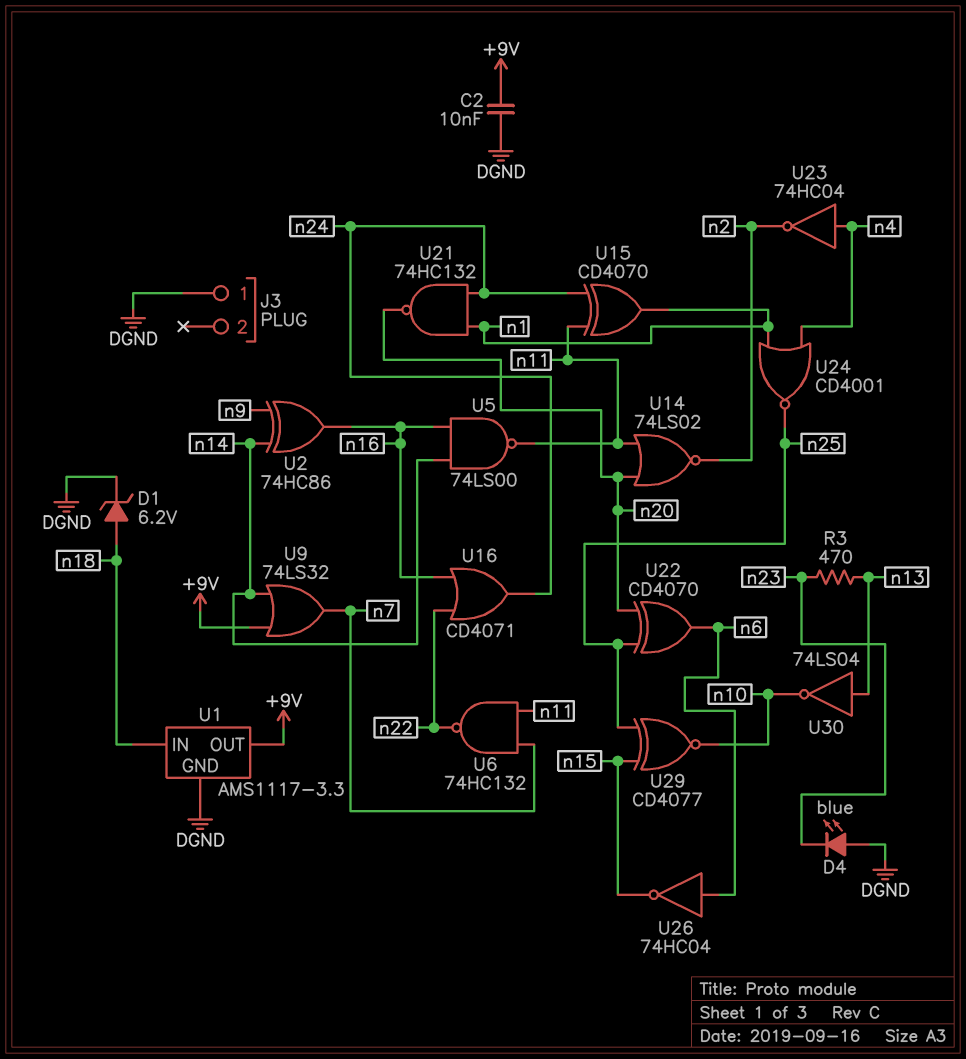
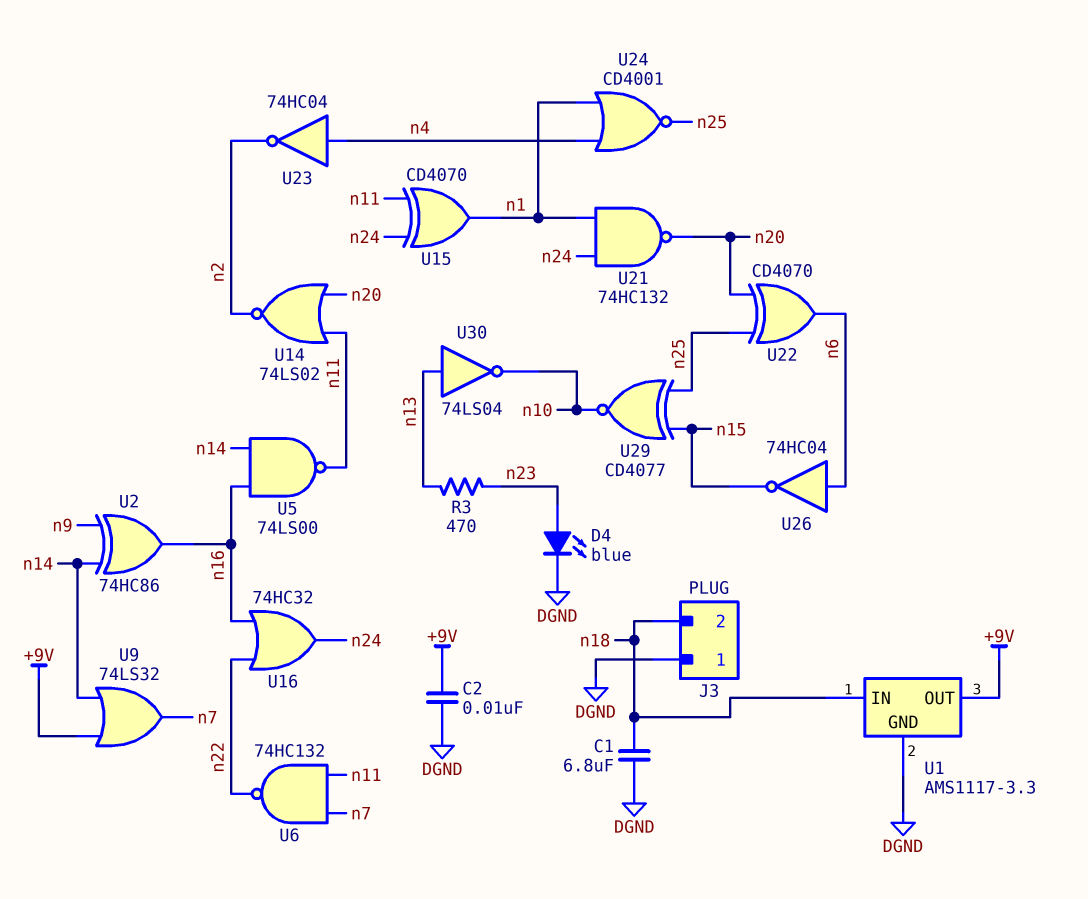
C1: none -> 6.8uF (DGND, n18)
D1: zener 6.2V (A n18, K DGND) -> none
D4: LED blue (A DGND, K n23) -> LED blue (A n23, K DGND)
J3 pin 2: none -> n18
U16: OR CD4071 (in n16, in n22, out n24) -> OR 74HC32 (in n16, in n22, out n24)

